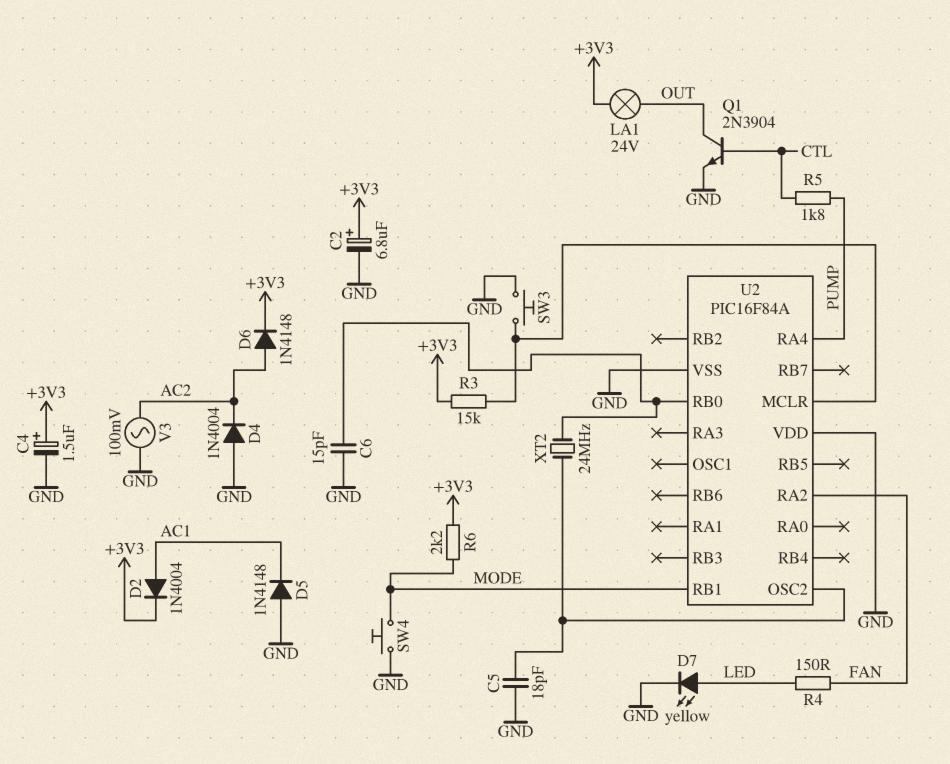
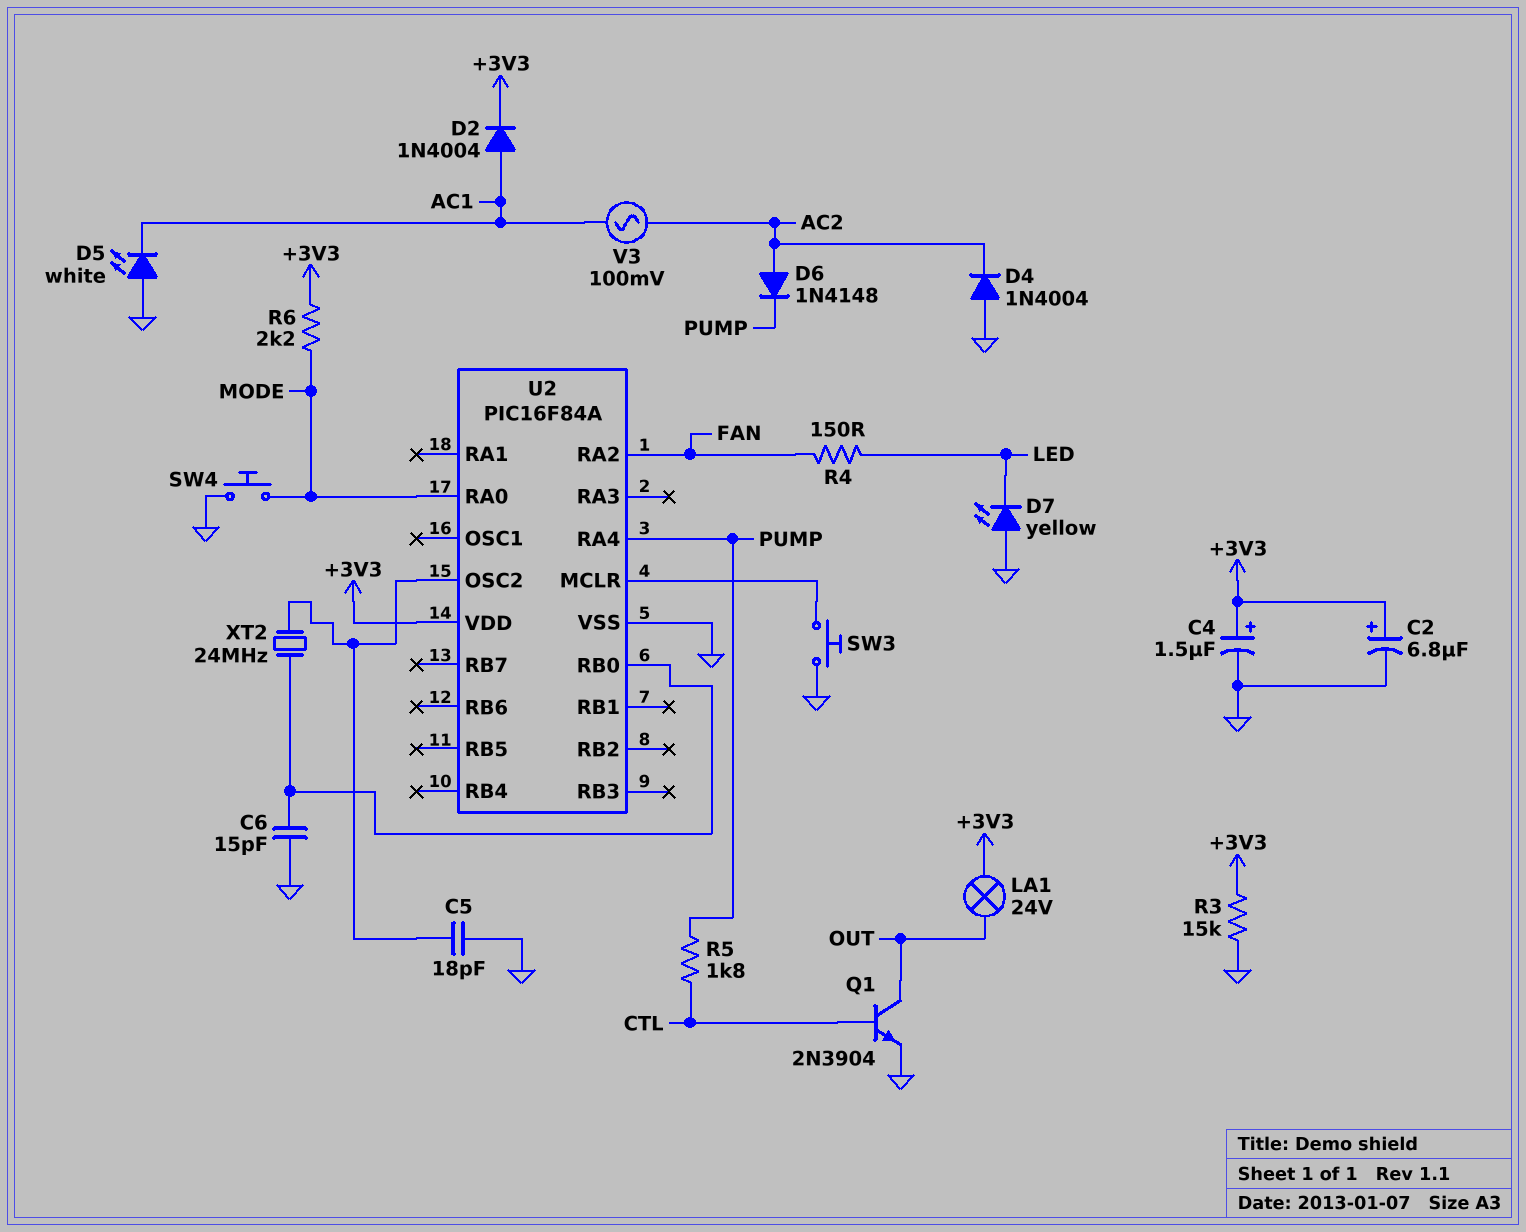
D5: diode 1N4148 (A GND, K AC1) -> LED white (A GND, K AC1)
D6: diode 1N4148 (A AC2, K +3V3) -> diode 1N4148 (A AC2, K PUMP)
D7: LED yellow (A LED, K GND) -> LED yellow (A GND, K LED)
R3: 15k (+3V3, U2/MCLR) -> 15k (+3V3, GND)
U2 pin RA0: none -> MODE
U2 pin RB1: MODE -> none
U2 pin VDD: GND -> +3V3
V3: AC 100mV (AC2, GND) -> AC 100mV (AC1, AC2)

